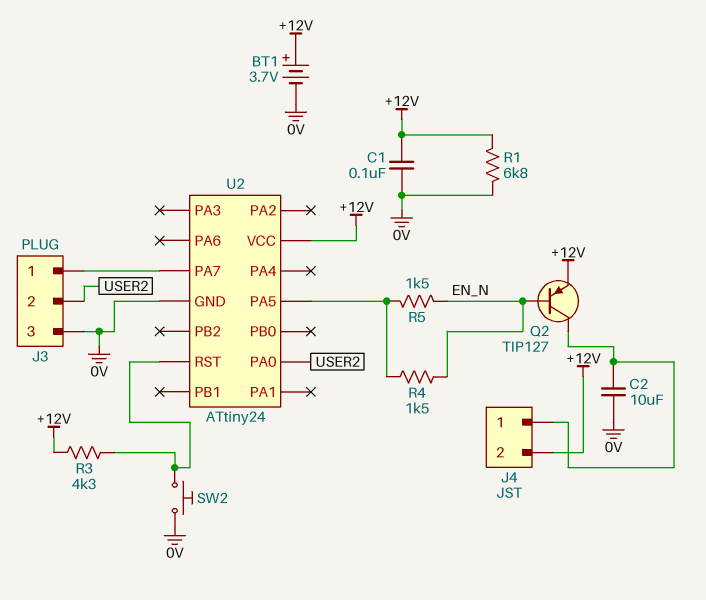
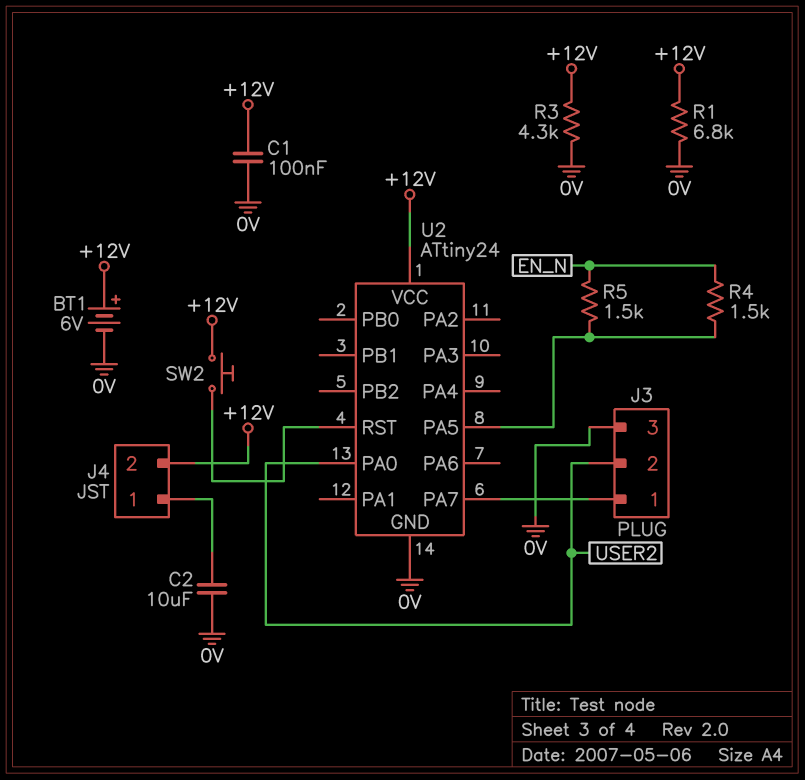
BT1: 3.7V (plus +12V, minus 0V) -> 6V (plus +12V, minus 0V)
Q2: PNP TIP127 (B EN_N, C J4/1, E +12V) -> none
R3: 4.3k (+12V, U2/RST) -> 4.3k (+12V, 0V)
SW2: button (0V, U2/RST) -> button (+12V, U2/RST)

